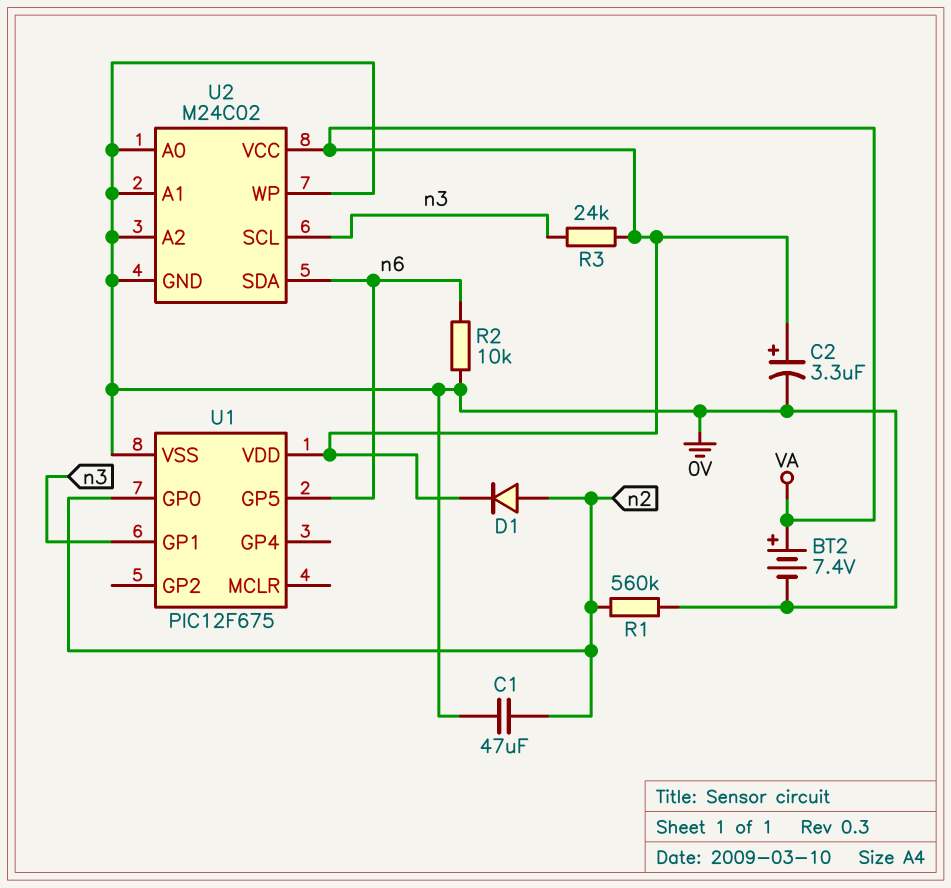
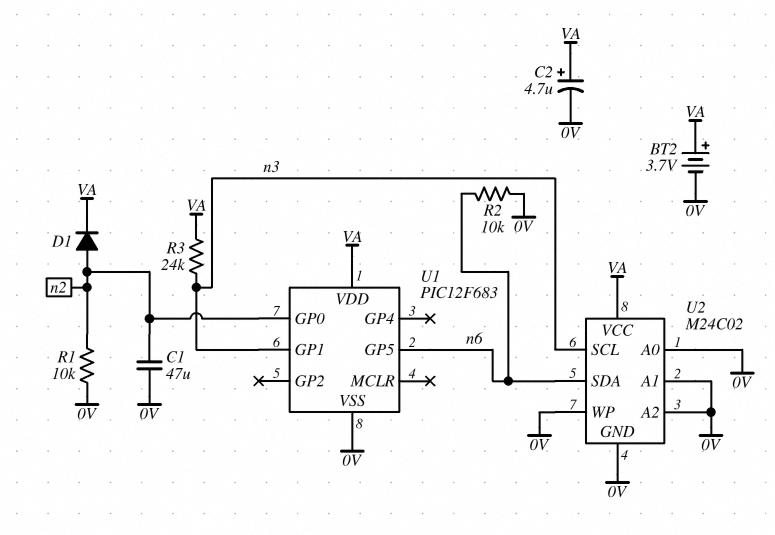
BT2: 7.4V (plus VA, minus 0V) -> 3.7V (plus VA, minus 0V)
C2: 3.3uF (plus VA, minus 0V) -> 4.7uF (plus VA, minus 0V)
R1: 560k (0V, n2) -> 10k (0V, n2)
U1: PIC12F675 -> PIC12F683

